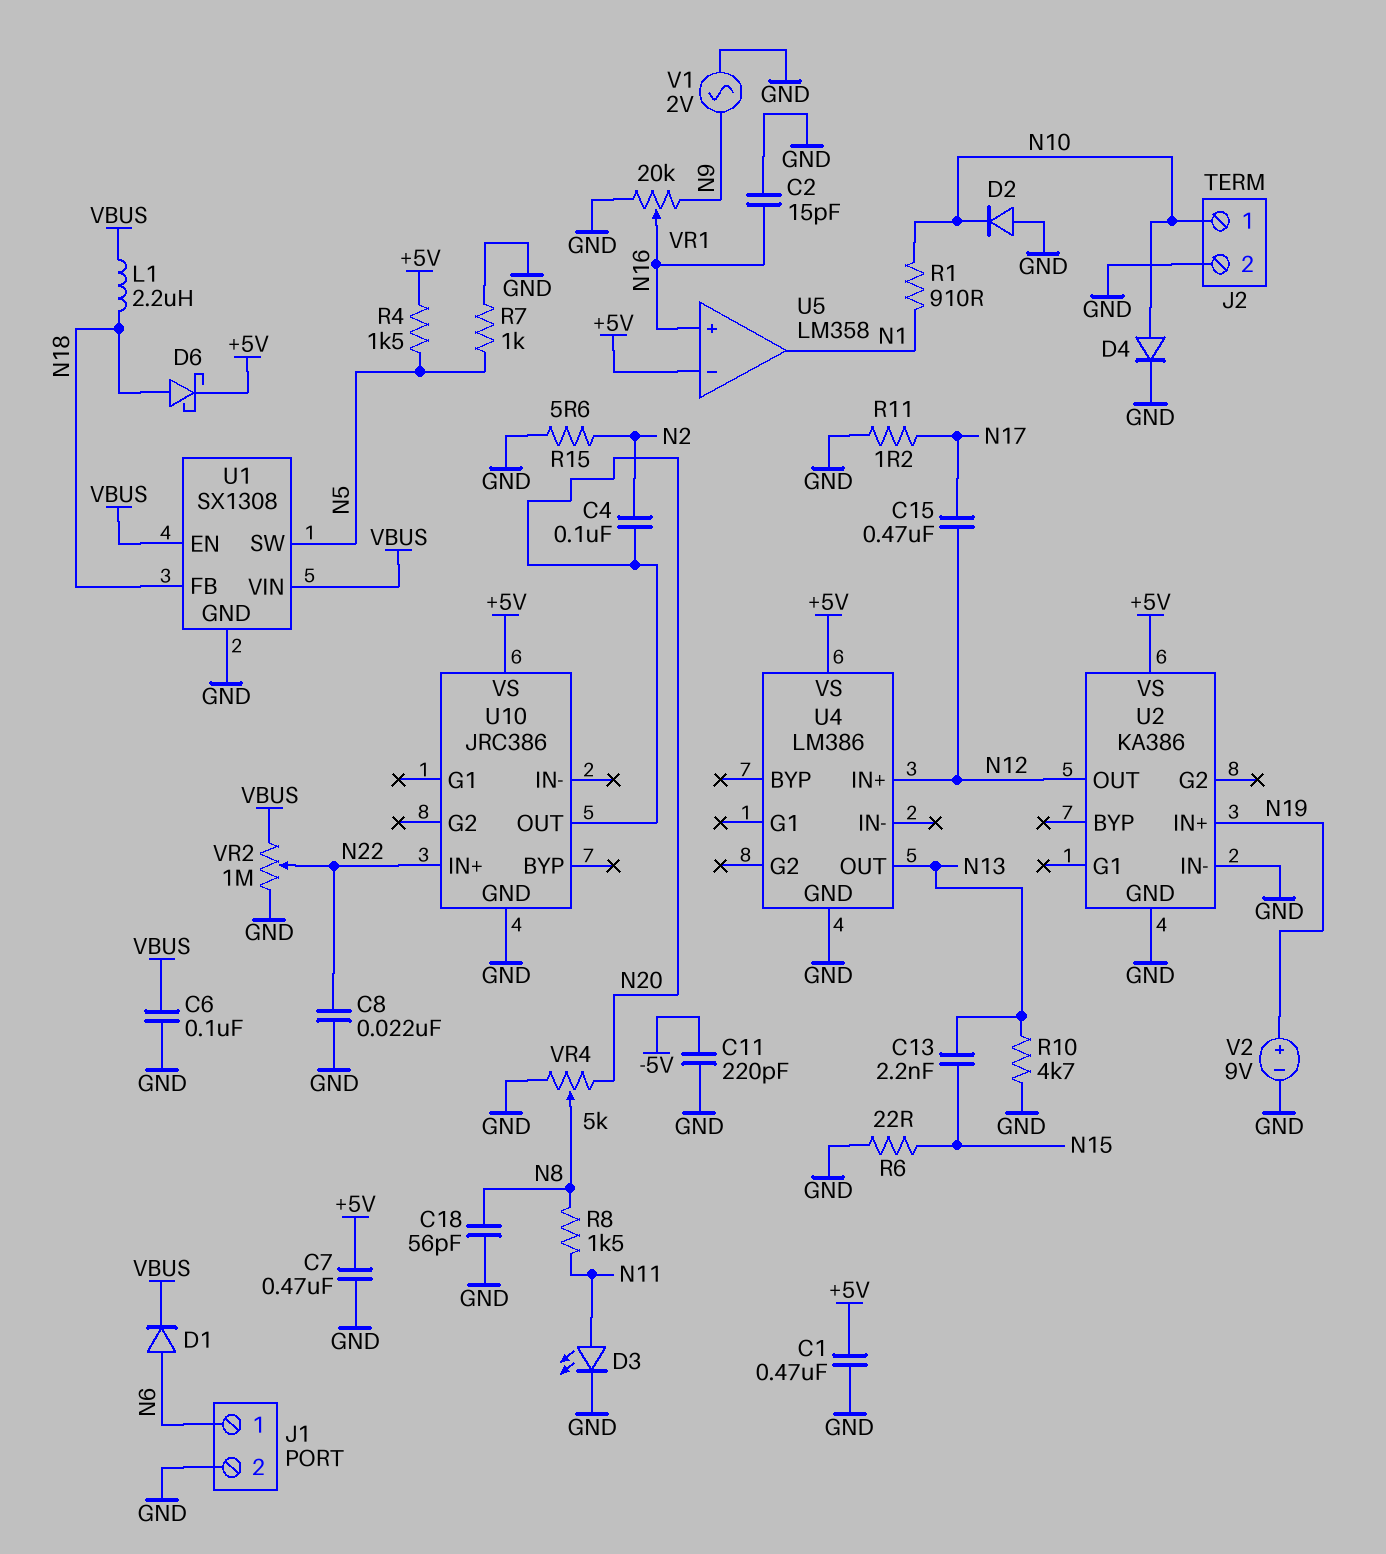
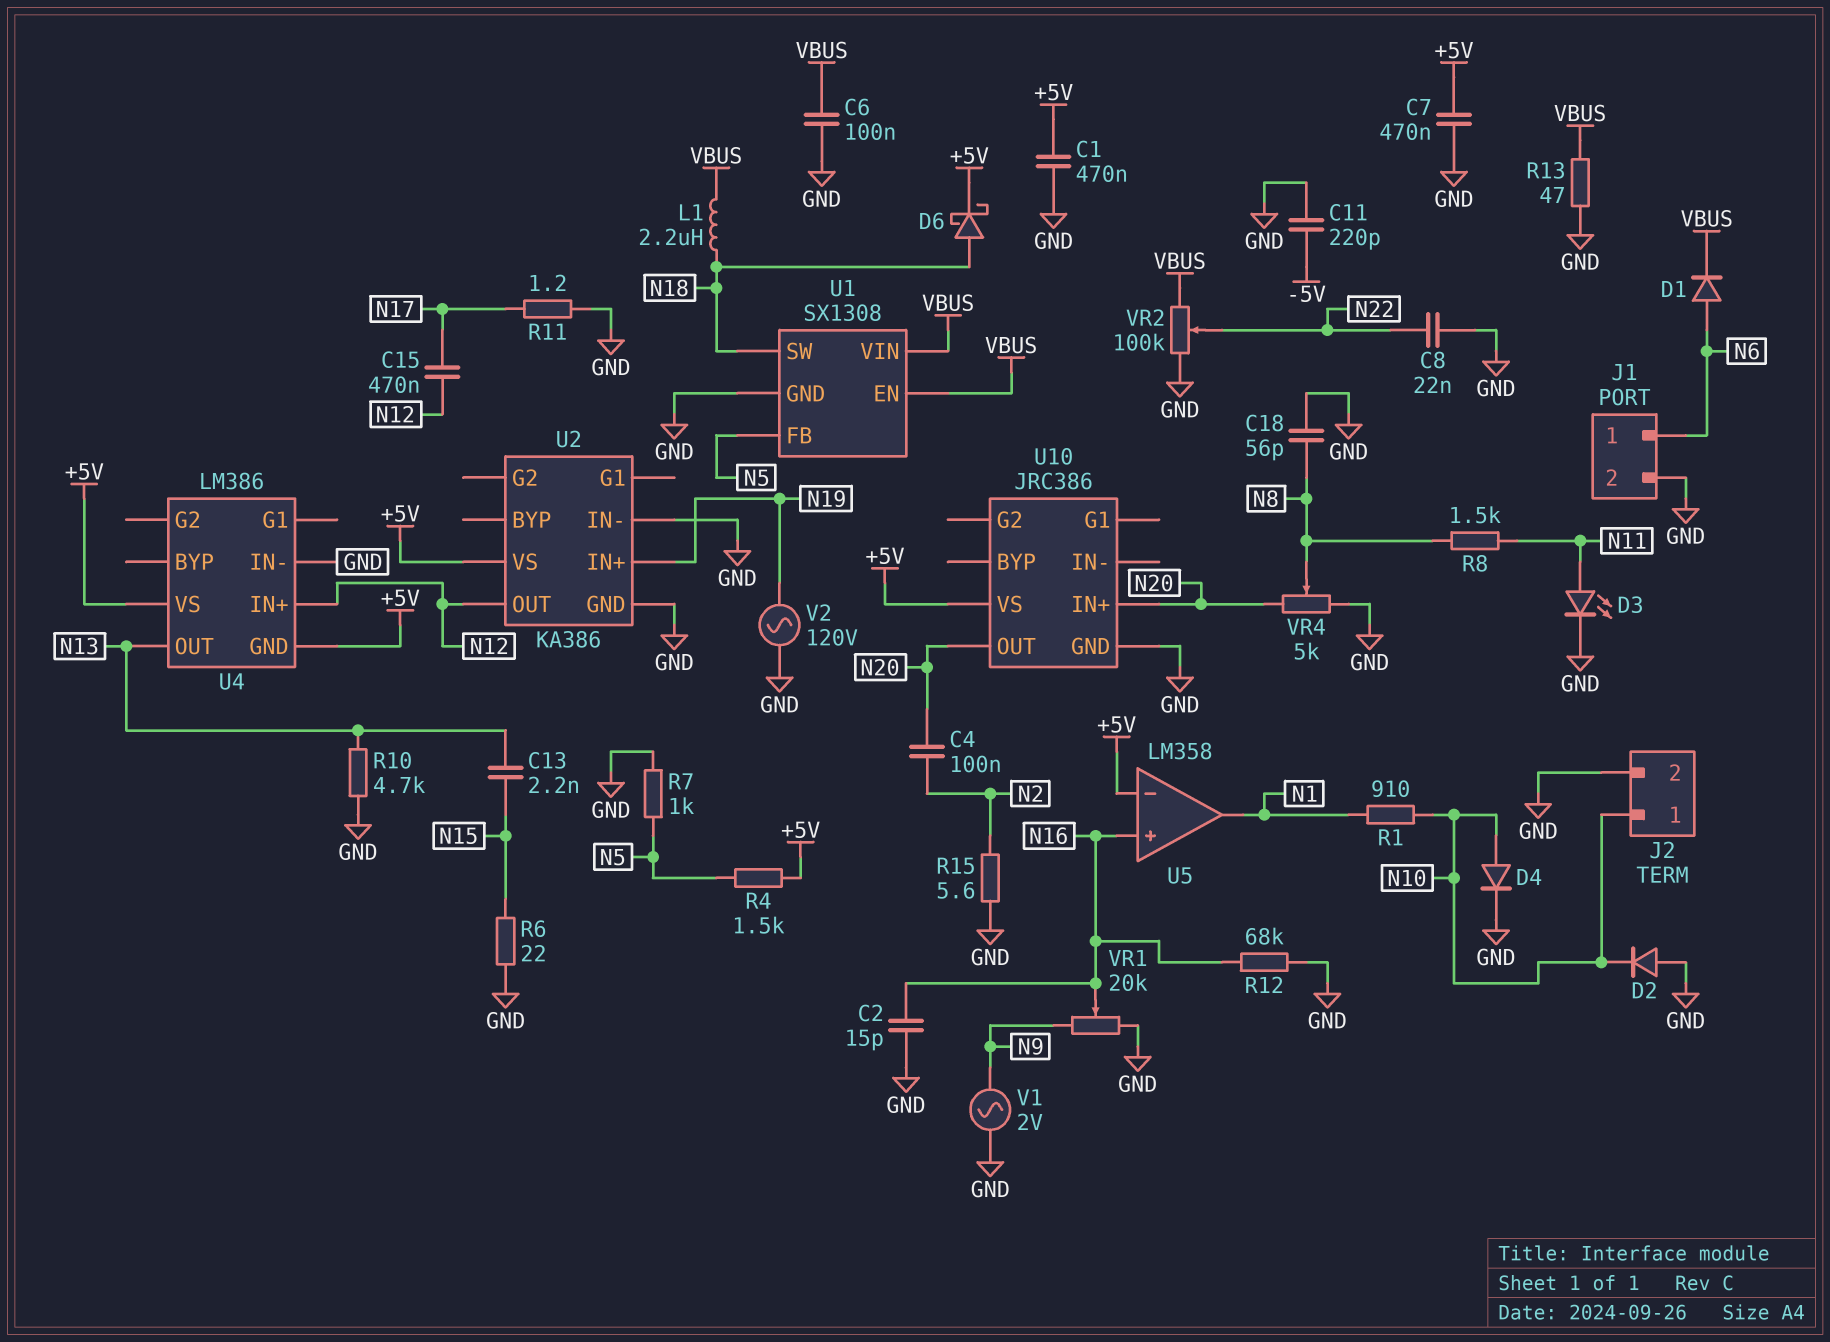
R12: none -> 68k (GND, N16)
R13: none -> 47 (GND, VBUS)
U1 pin FB: N18 -> N5
U1 pin SW: N5 -> N18
U4 pin GND: GND -> +5V
U4 pin IN-: none -> GND
U10 pin IN+: N22 -> N20
V2: 9V (plus N19, minus GND) -> AC 120V (GND, N19)
VR2: 1M (GND, VBUS, wiper N22) -> 100k (GND, VBUS, wiper N22)

